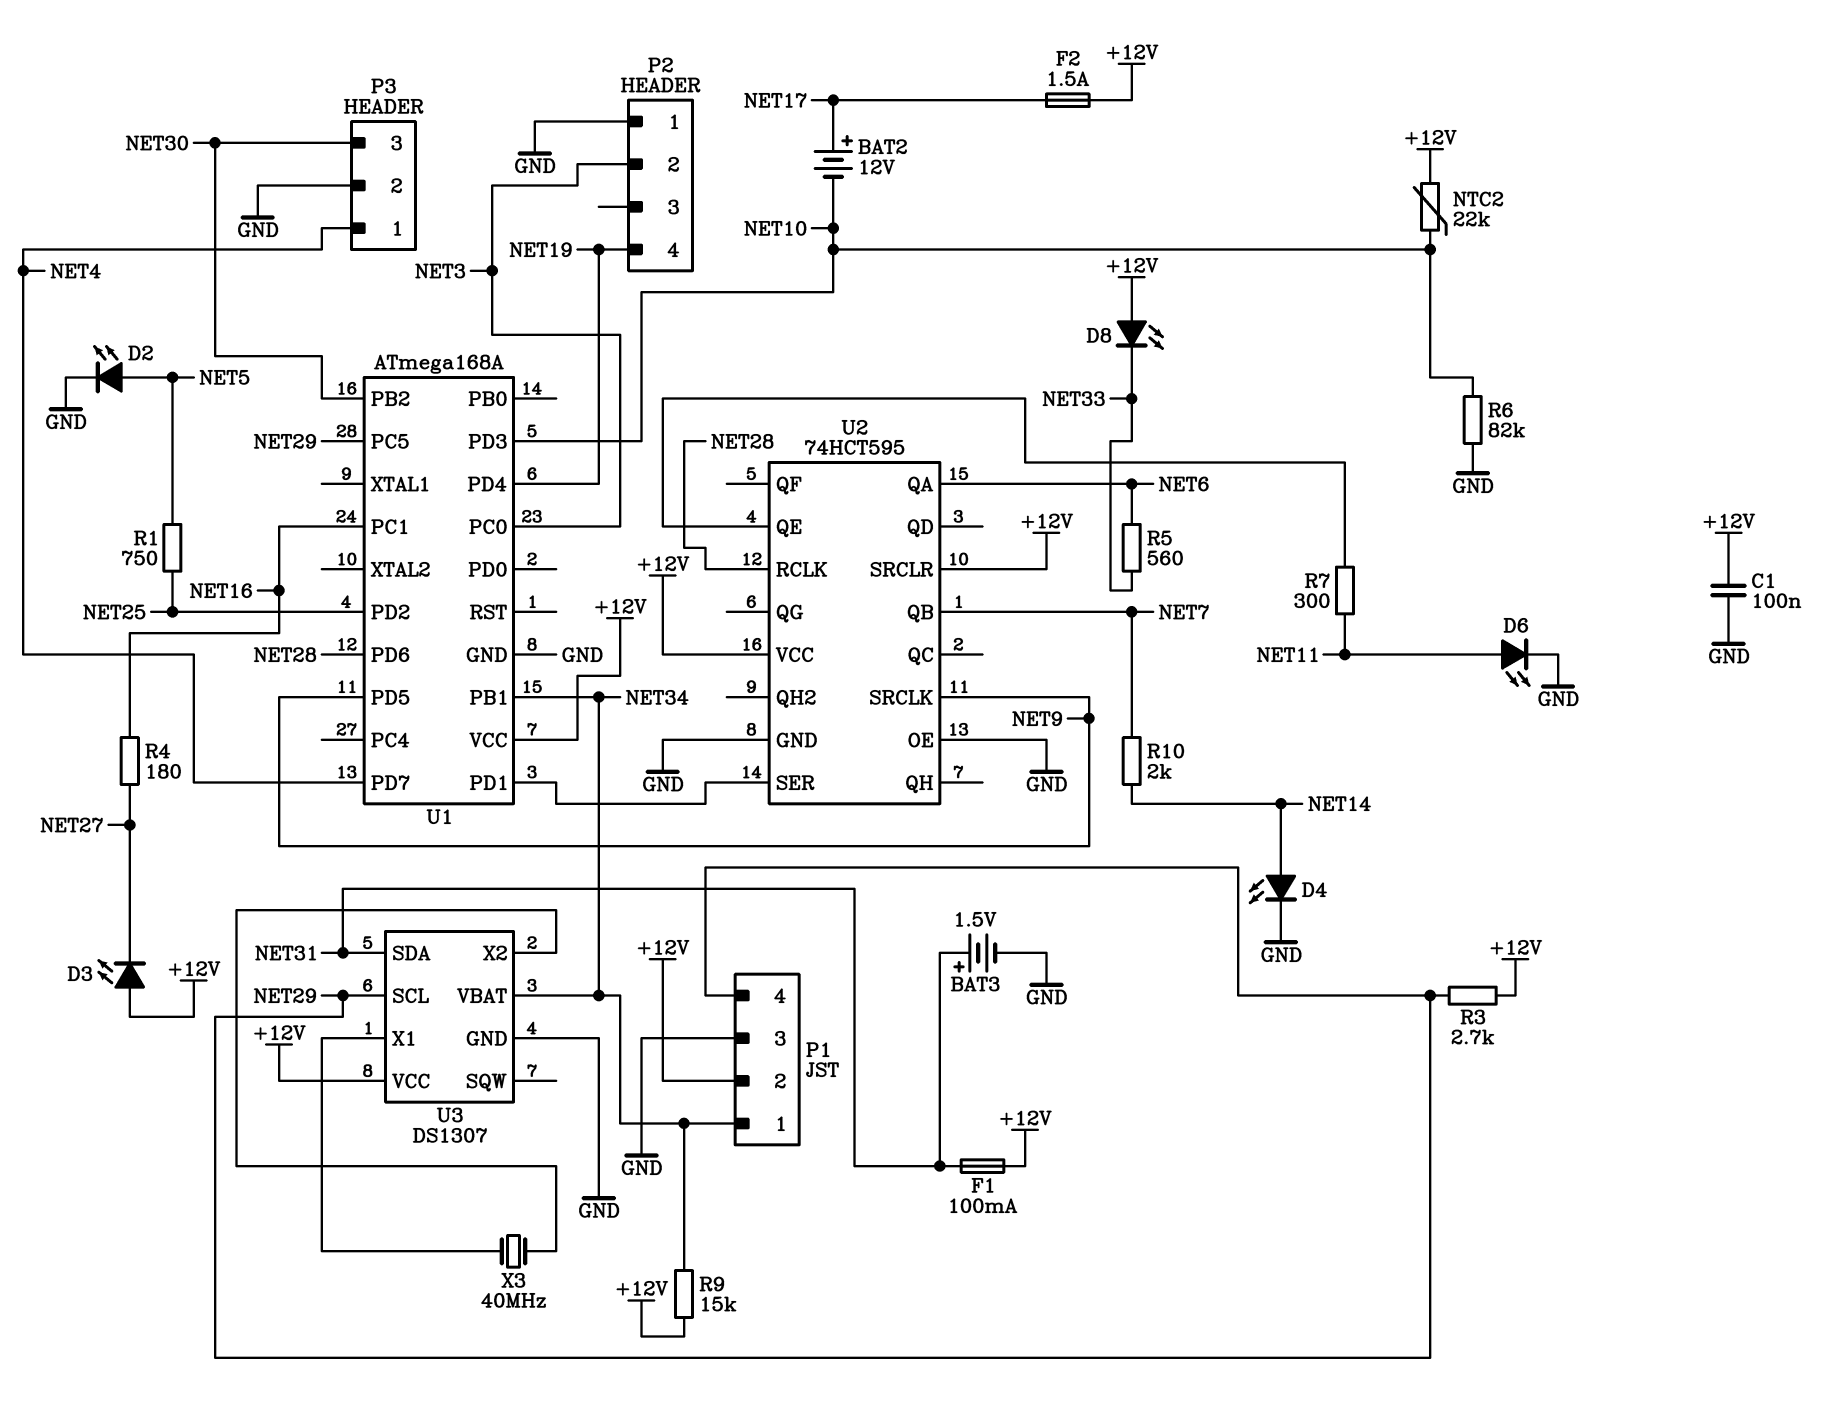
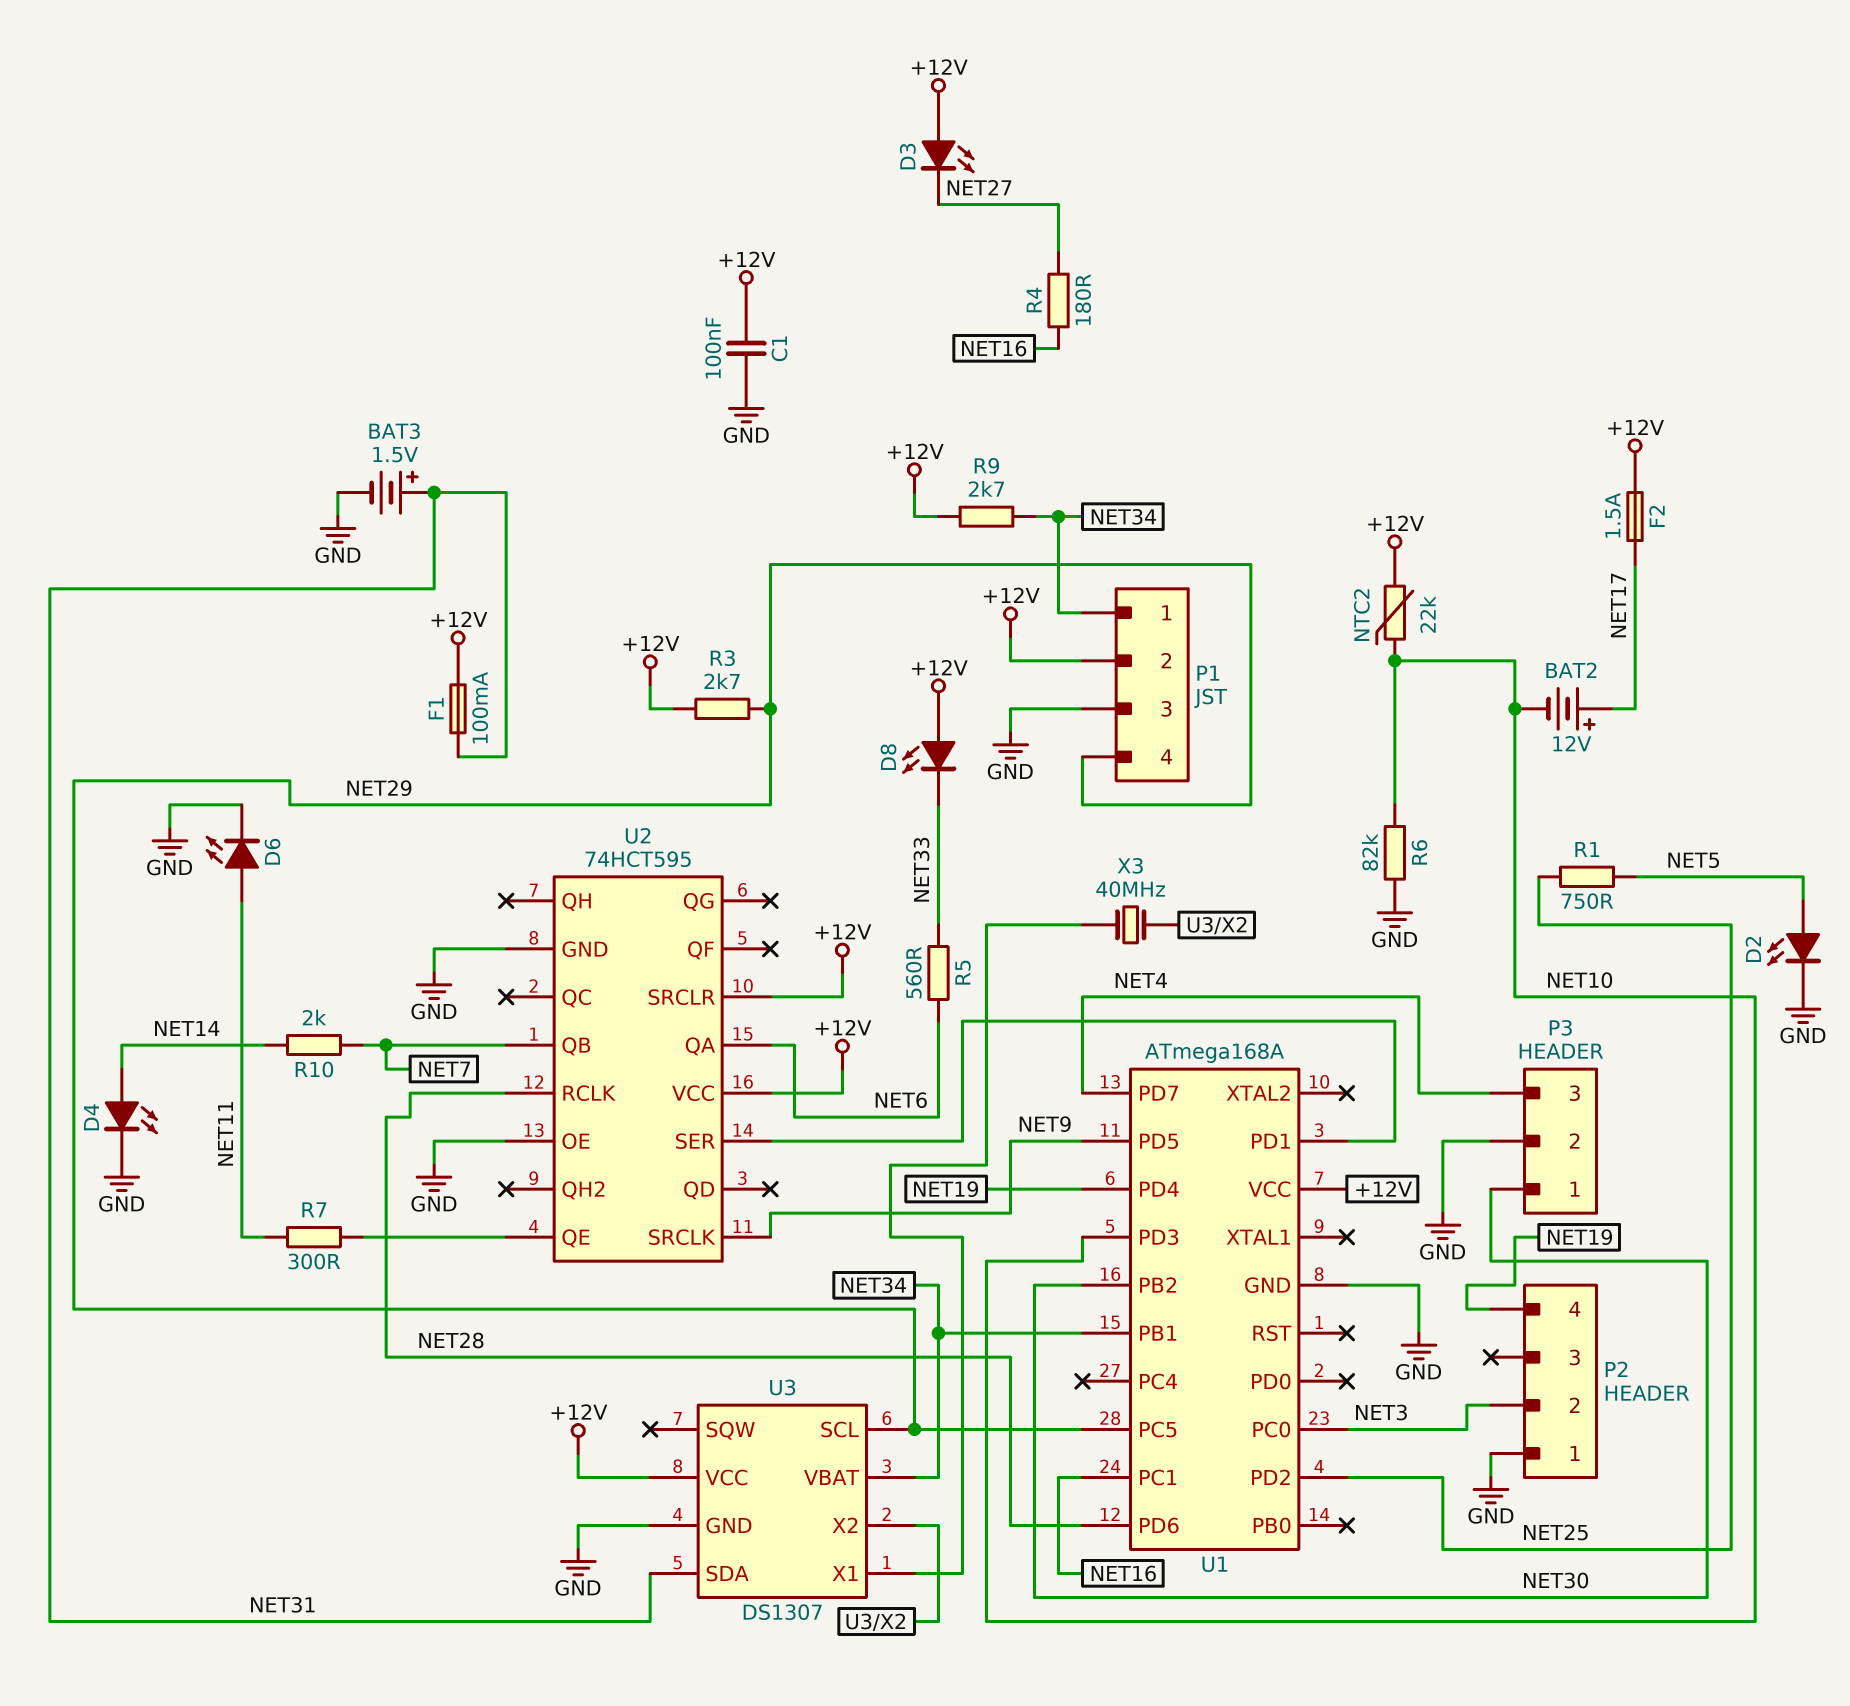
P3 pin 1: NET4 -> NET30
P3 pin 3: NET30 -> NET4
R9: 15k (+12V, NET34) -> 2.7k (+12V, NET34)

